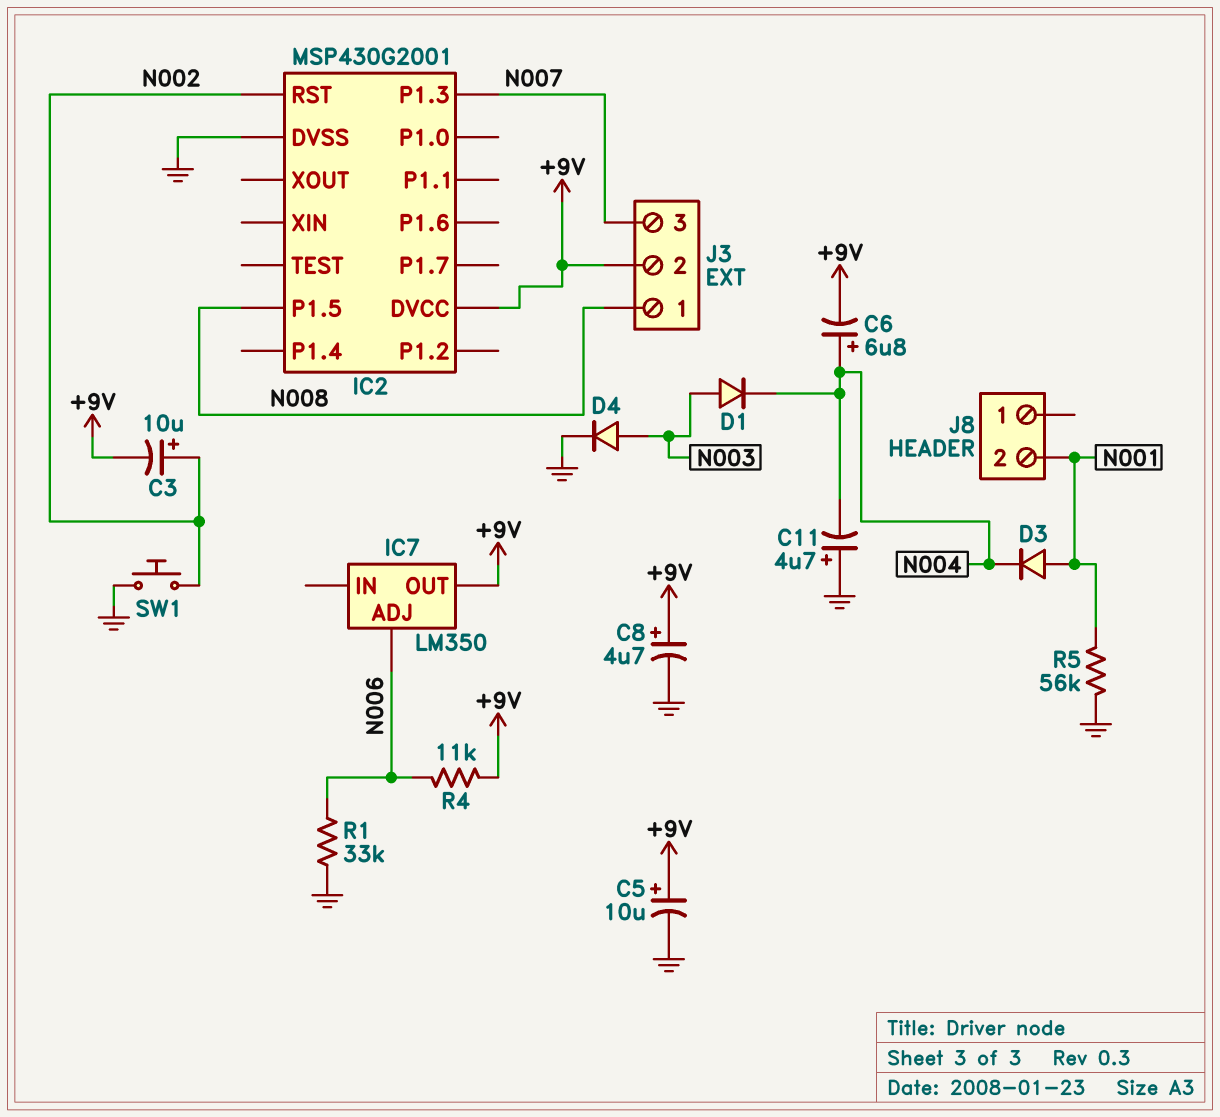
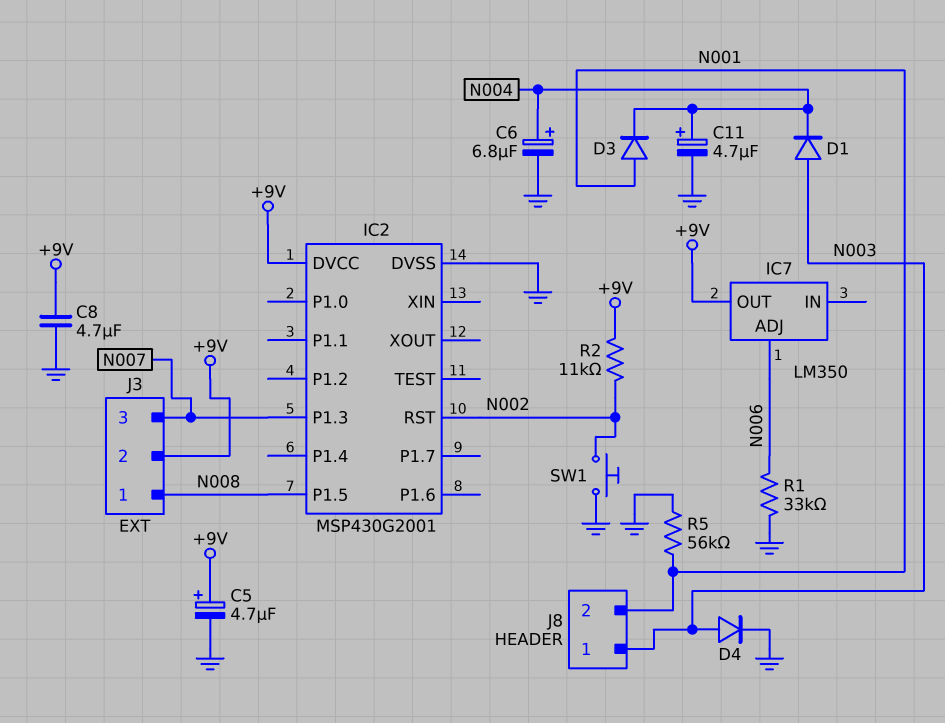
C3: 10uF (plus N002, minus +9V) -> none
C5: 10uF (plus +9V, minus GND) -> 4.7uF (plus +9V, minus GND)
C6: 6.8uF (plus N004, minus +9V) -> 6.8uF (plus N004, minus GND)
C8: 4.7uF (plus +9V, minus GND) -> 4.7uF (+9V, GND)
C11: 4.7uF (plus GND, minus N004) -> 4.7uF (plus N004, minus GND)
J8 pin 1: none -> N003
R2: none -> 11k (+9V, N002)
R4: 11k (+9V, N006) -> none

